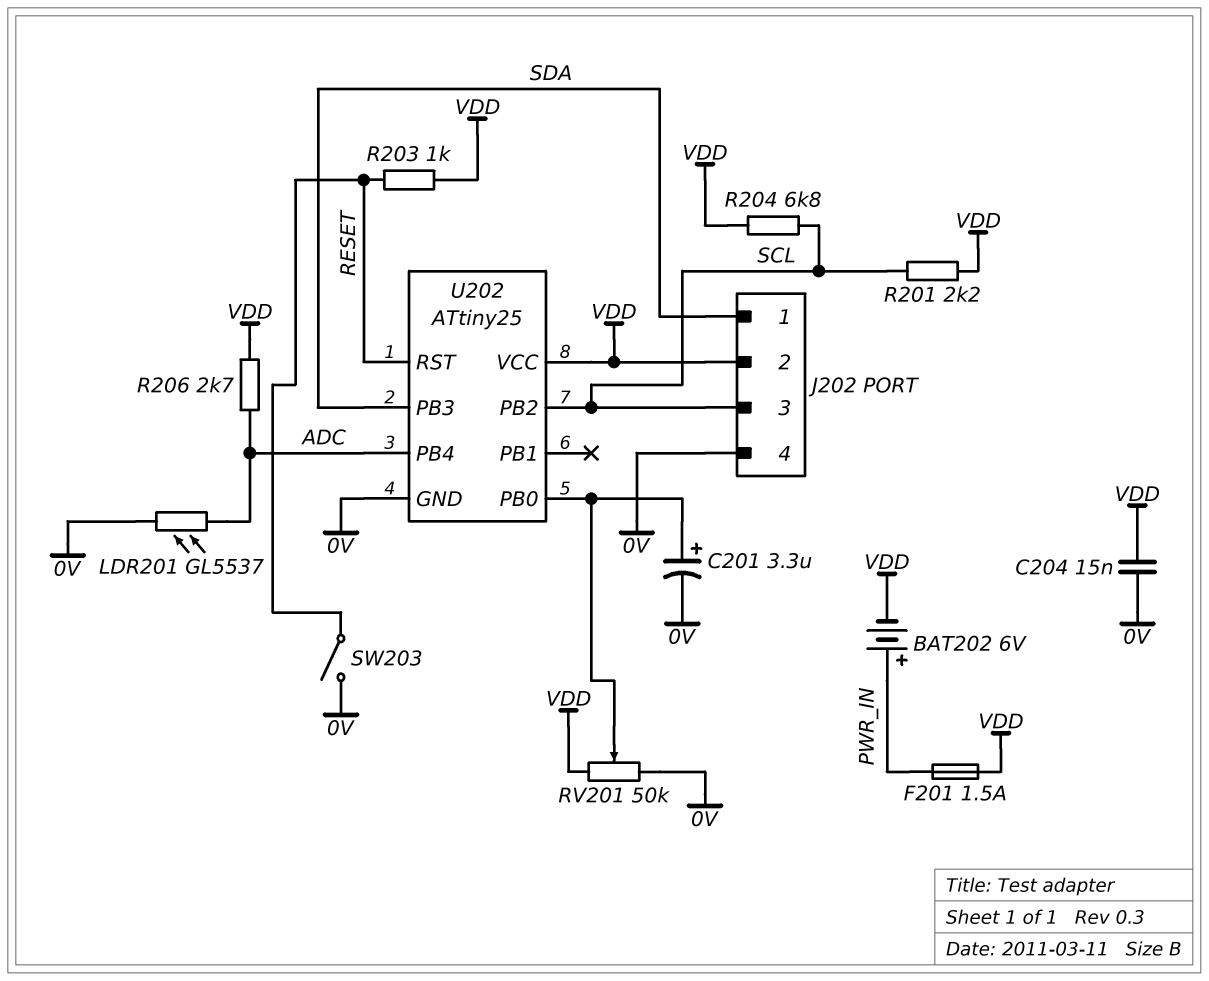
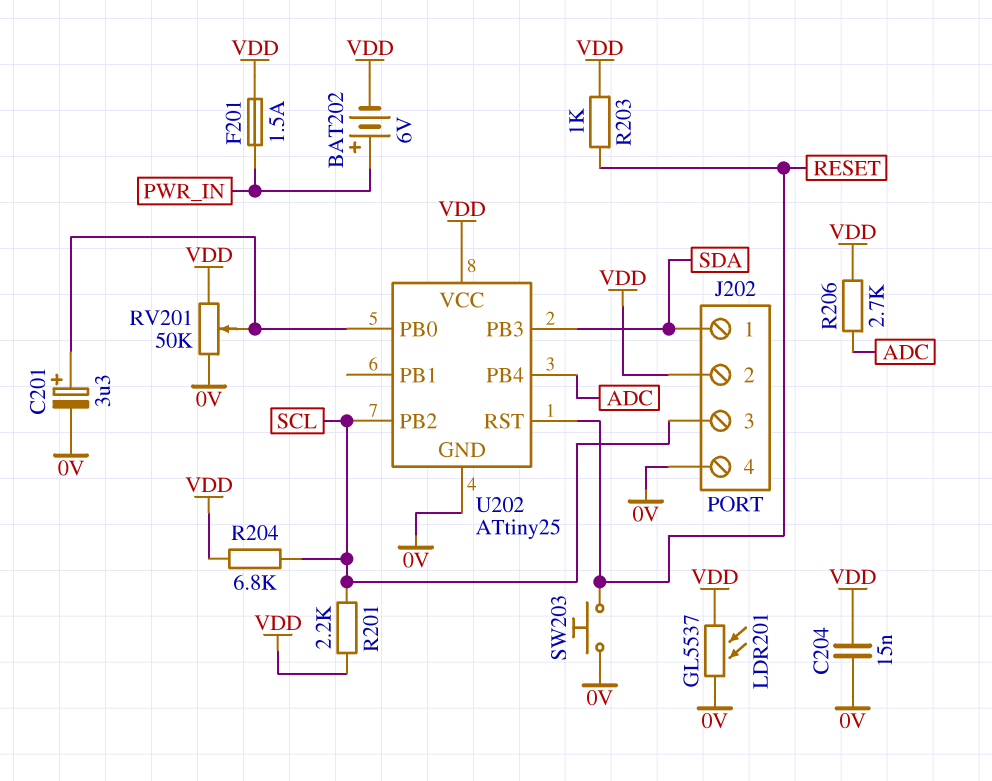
LDR201: GL5537 (0V, ADC) -> GL5537 (0V, VDD)
SW203: switch (0V, RESET) -> button (0V, RESET)

